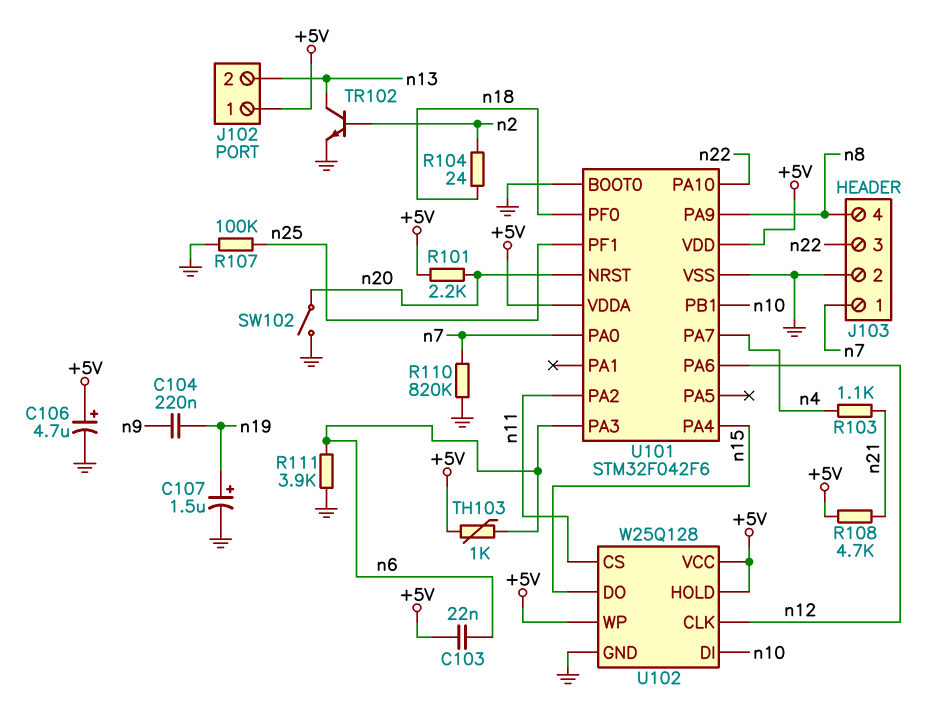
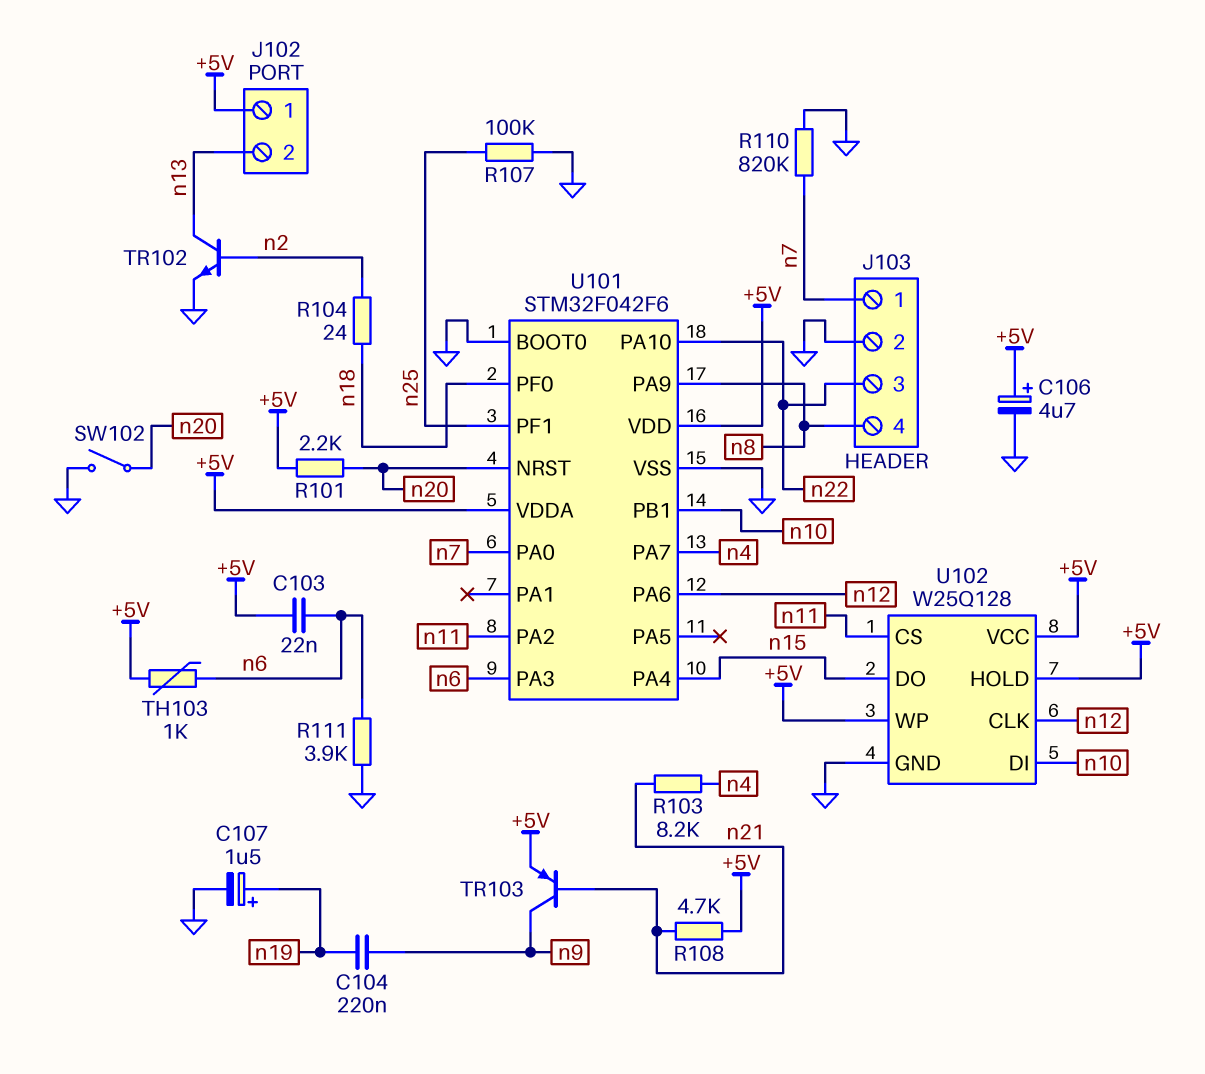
R103: 1.1k (n4, n21) -> 8.2k (n4, n21)
TR103: none -> PNP (B n21, C n9, E +5V)

